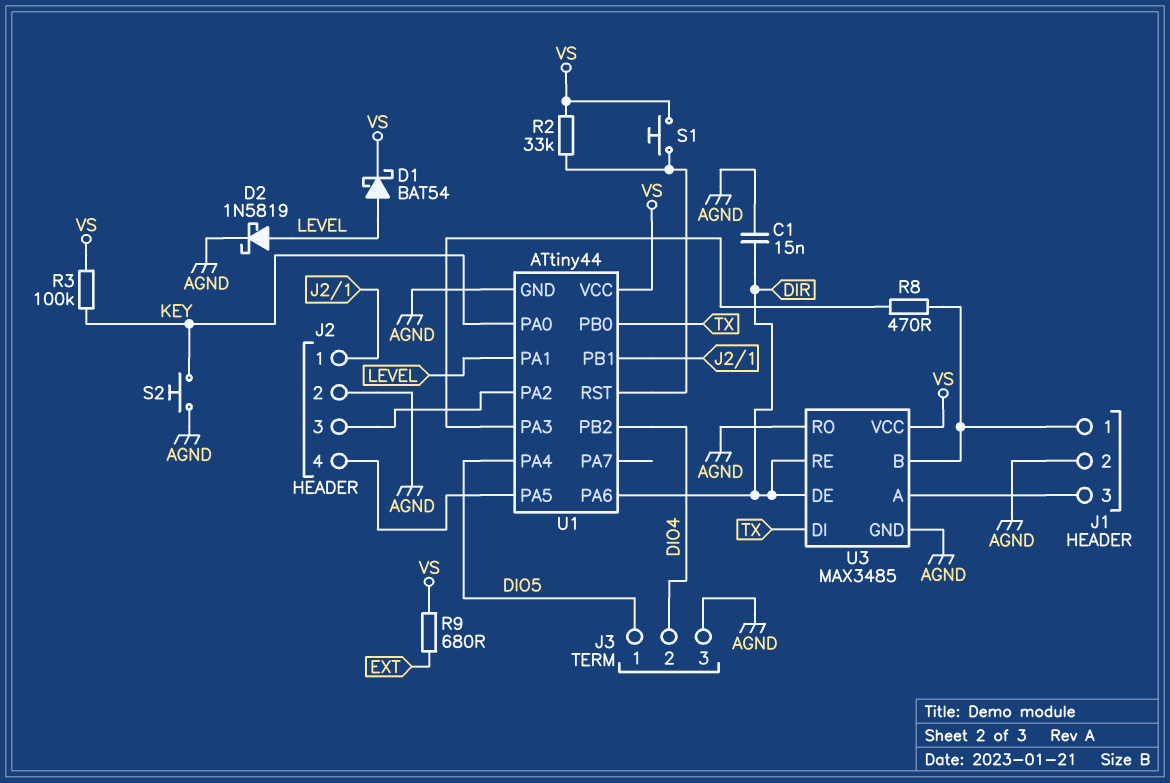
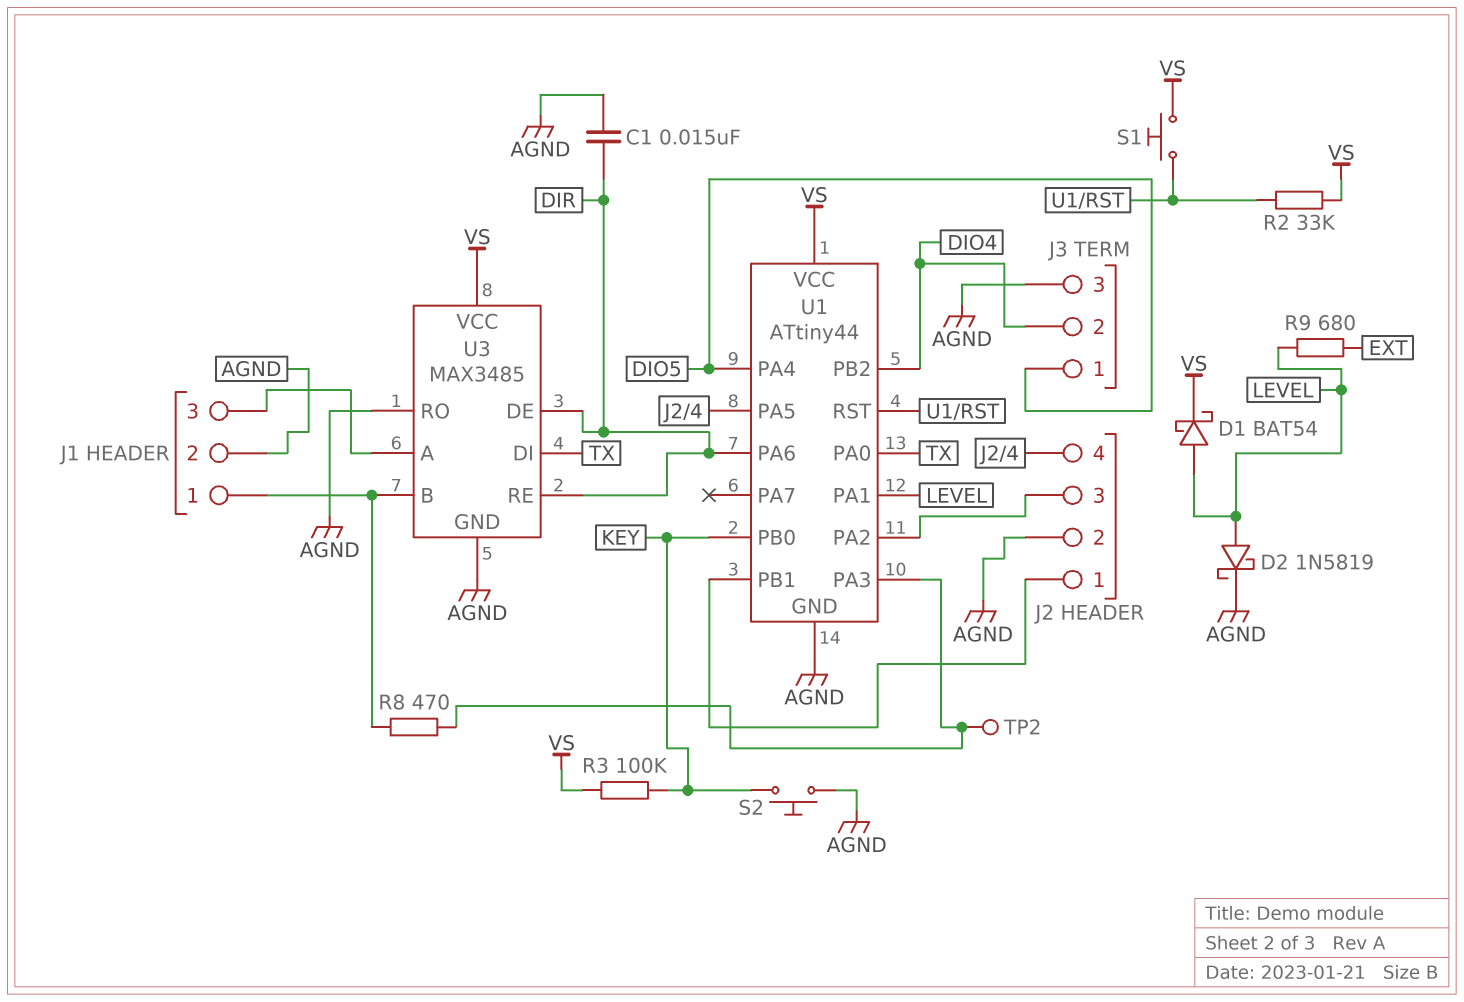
R9: 680 (EXT, VS) -> 680 (EXT, LEVEL)
TP2: none -> test point (U1/PA3)
U1 pin PA0: KEY -> TX
U1 pin PB0: TX -> KEY

